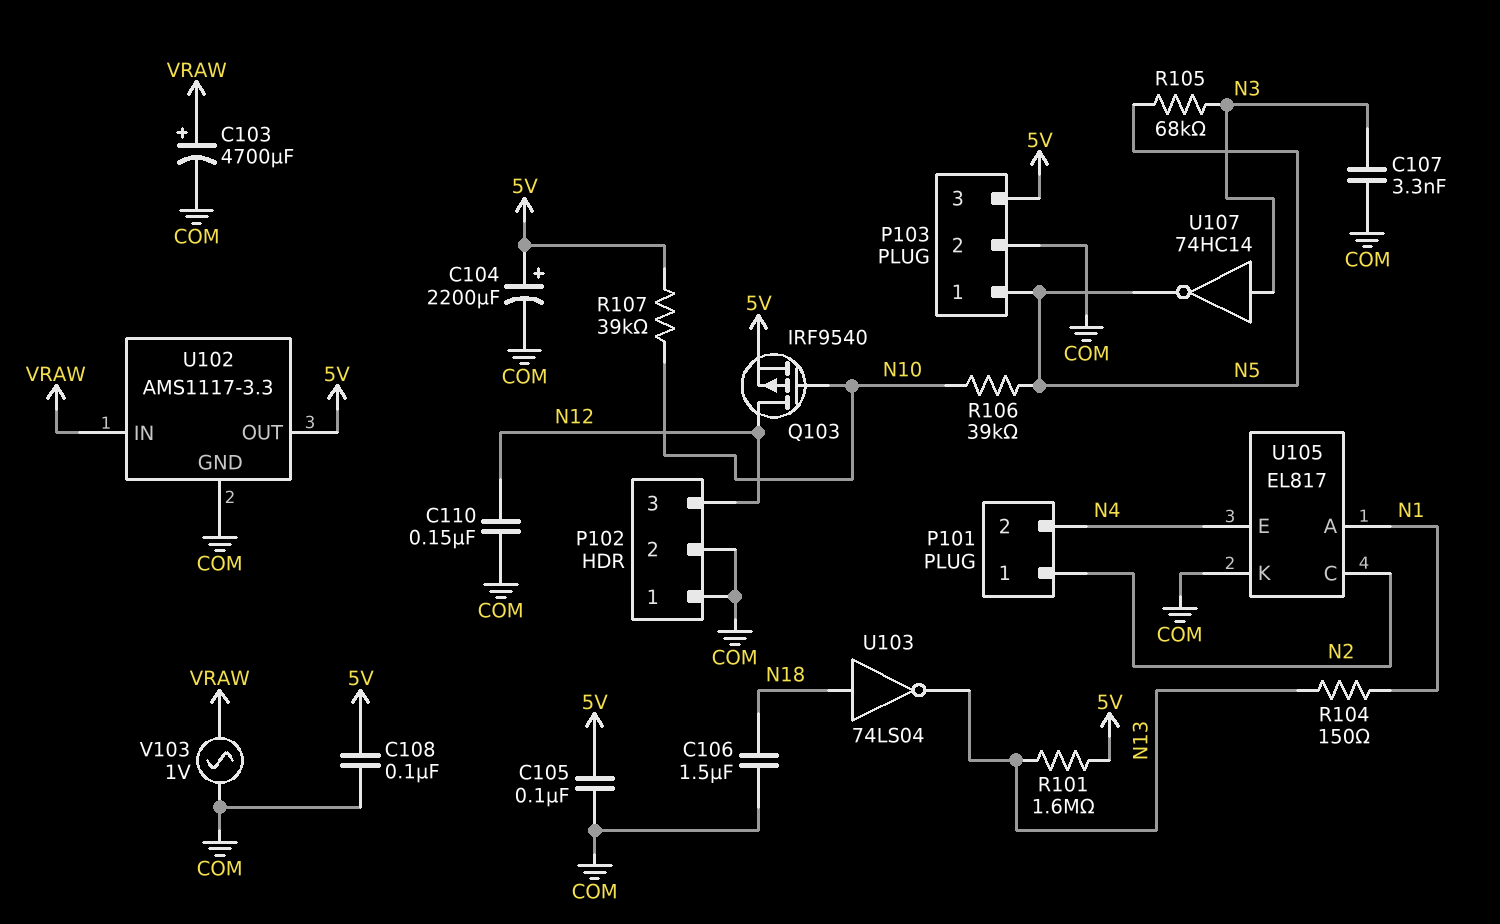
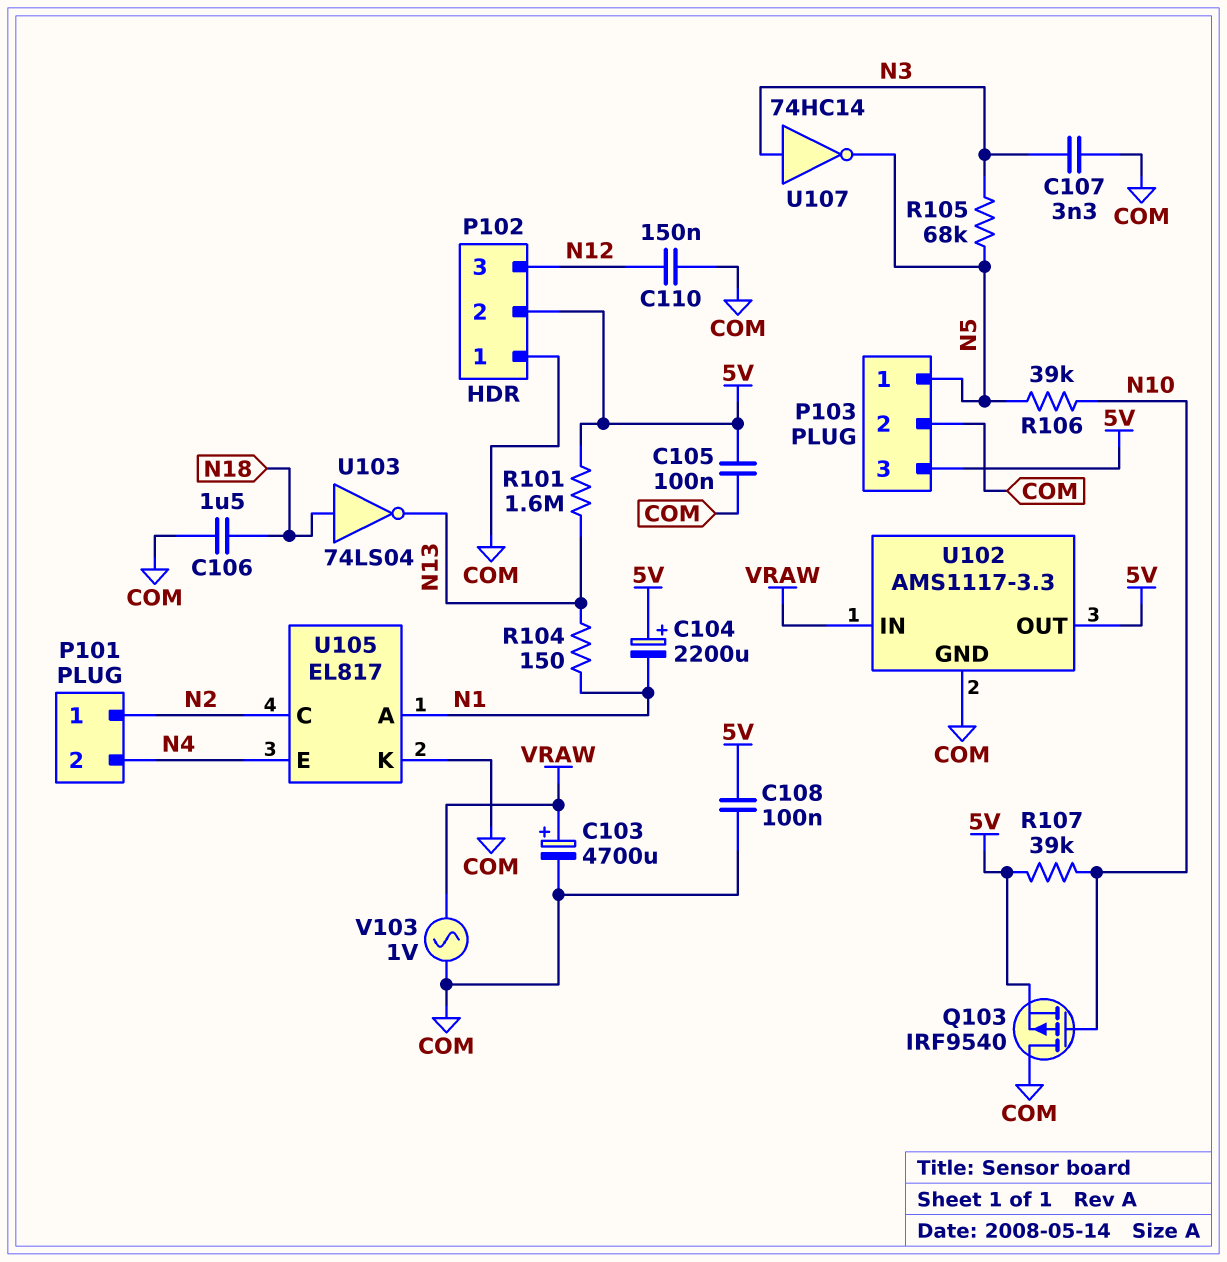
C104: 2200uF (plus 5V, minus COM) -> 2200uF (plus 5V, minus N1)
P102 pin 2: COM -> 5V
Q103: PMOS IRF9540 (G N10, D N12, S 5V) -> PMOS IRF9540 (G N10, D COM, S 5V)

